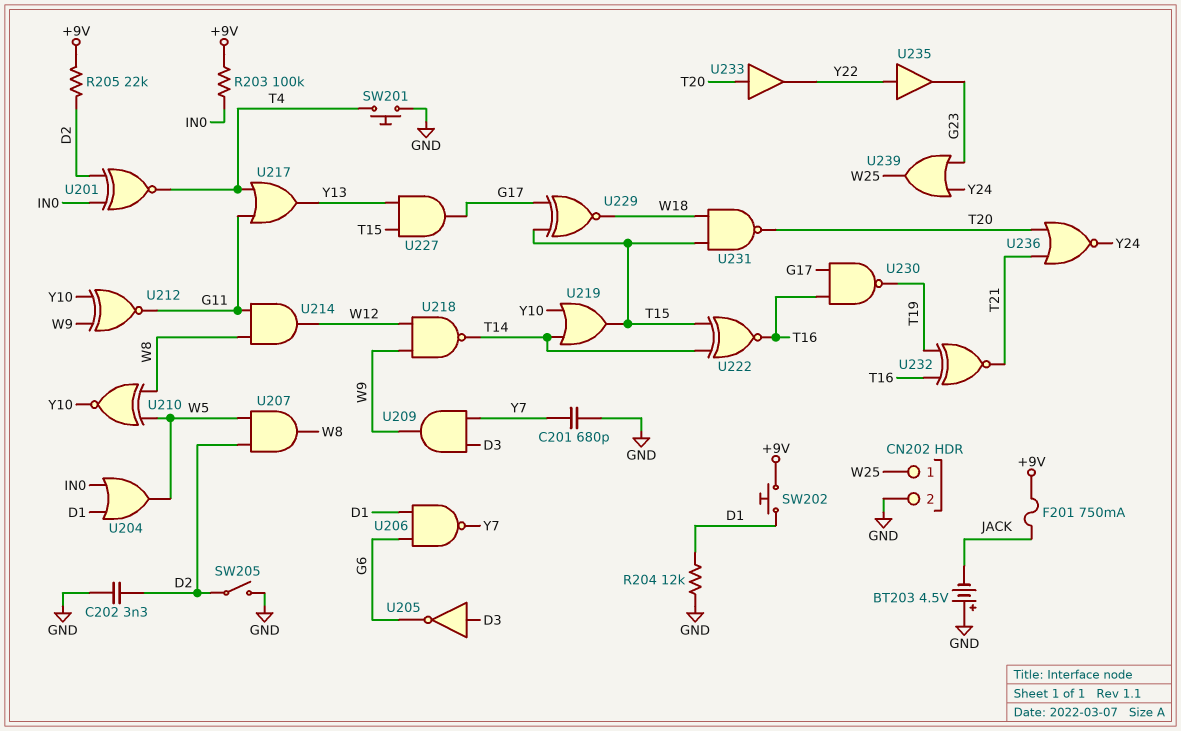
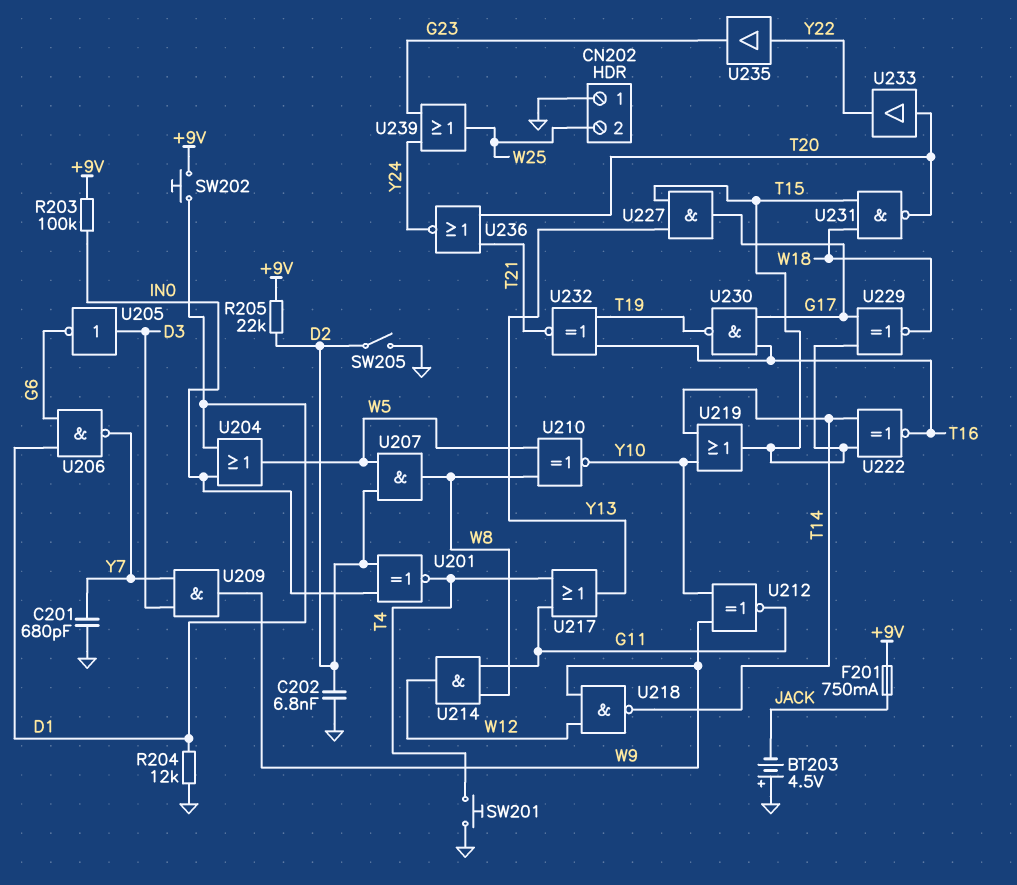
C202: 3.3nF (D2, GND) -> 6.8nF (D2, GND)
CN202 pin 1: W25 -> GND
CN202 pin 2: GND -> W25

